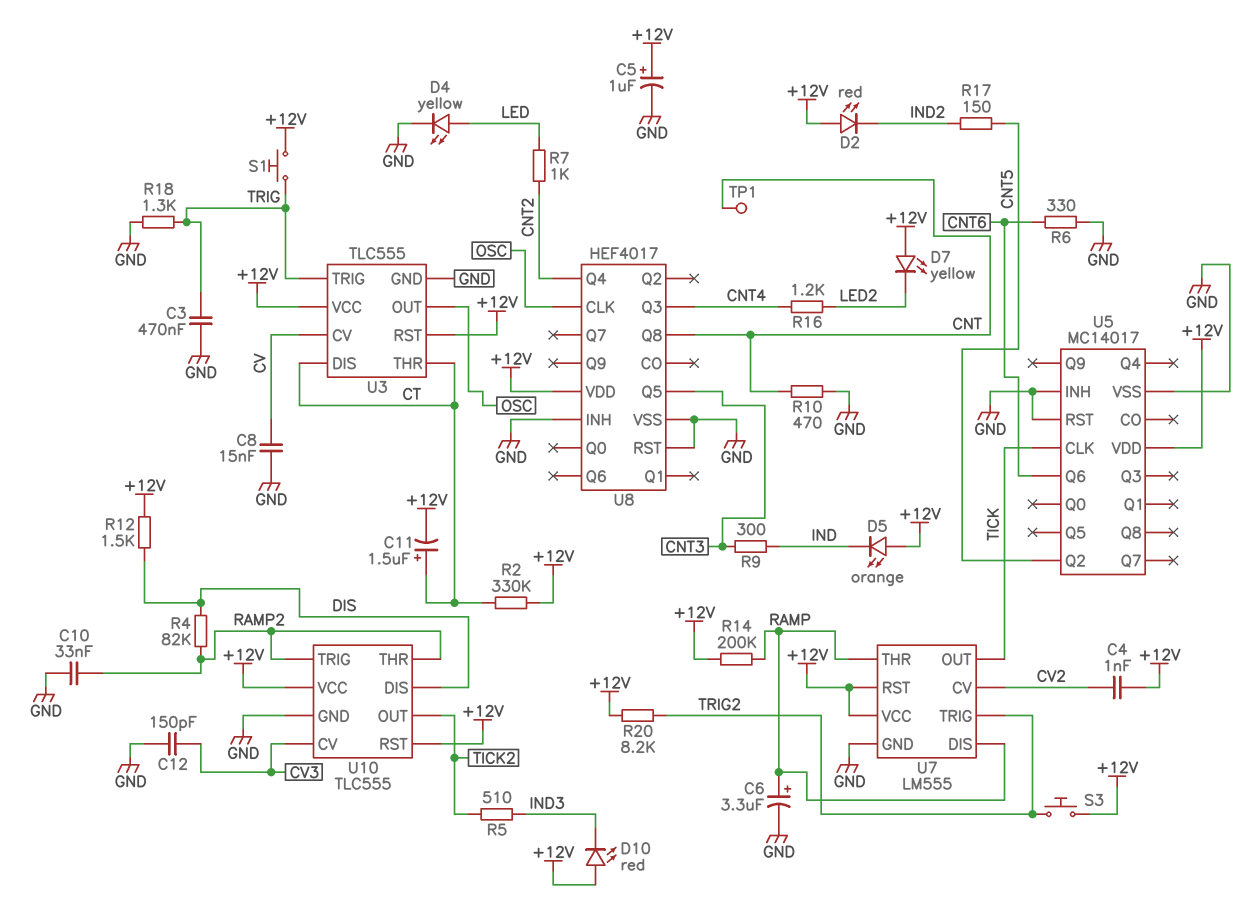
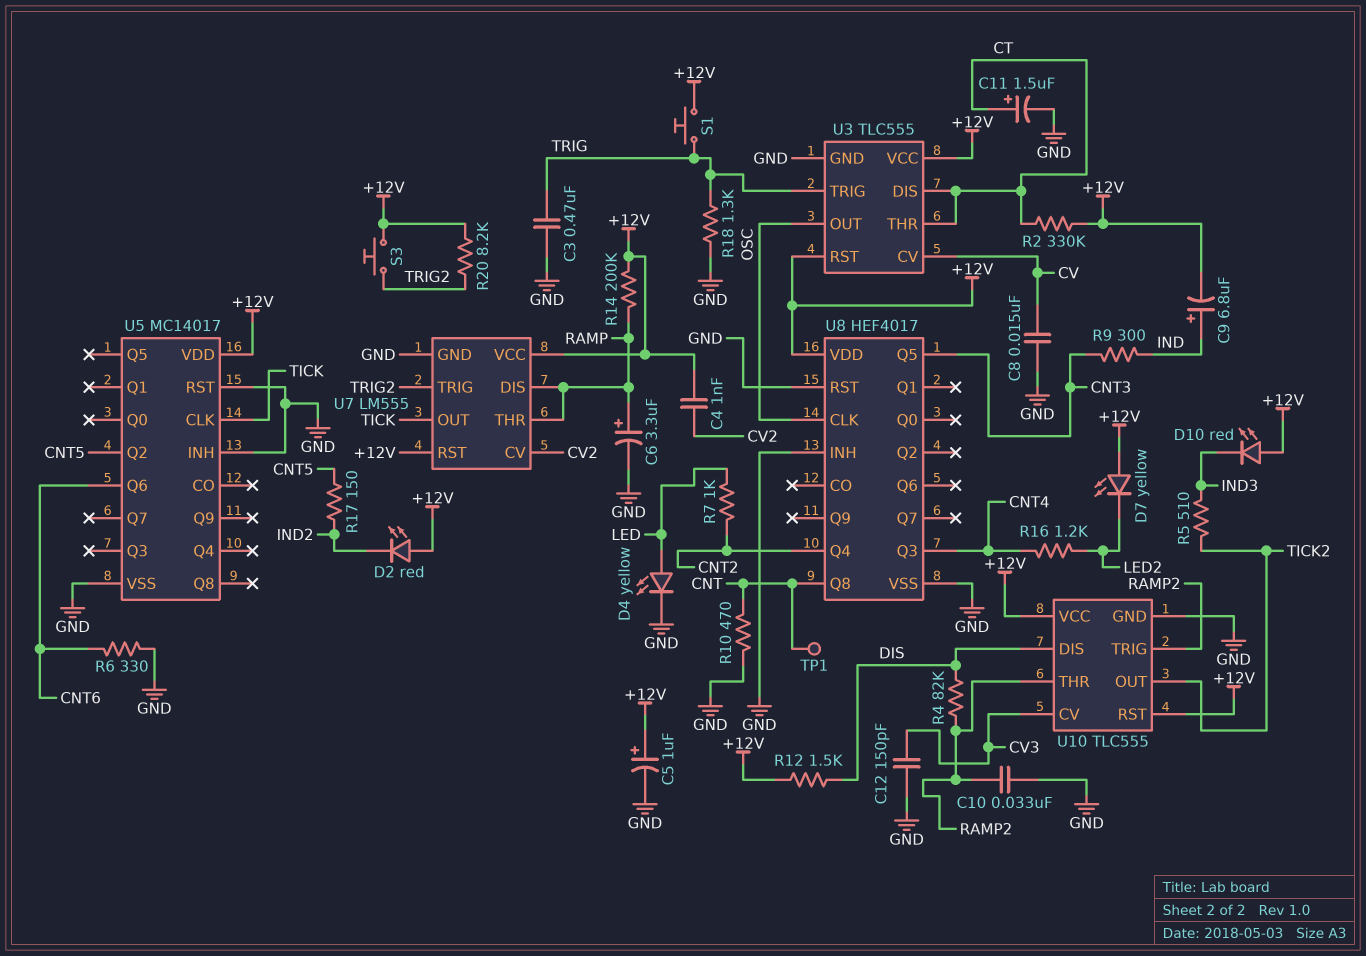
C9: none -> 6.8uF (plus IND, minus +12V)
C11: 1.5uF (plus CT, minus +12V) -> 1.5uF (plus CT, minus GND)
D5: LED orange (A +12V, K IND) -> none

